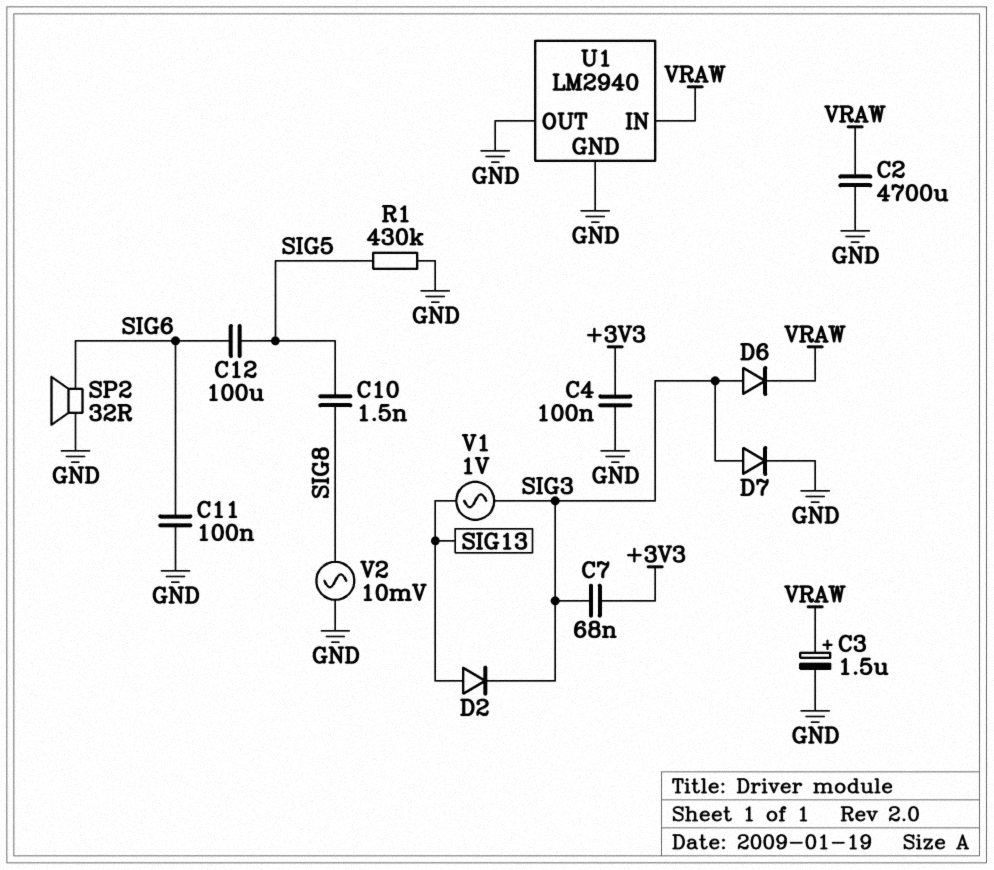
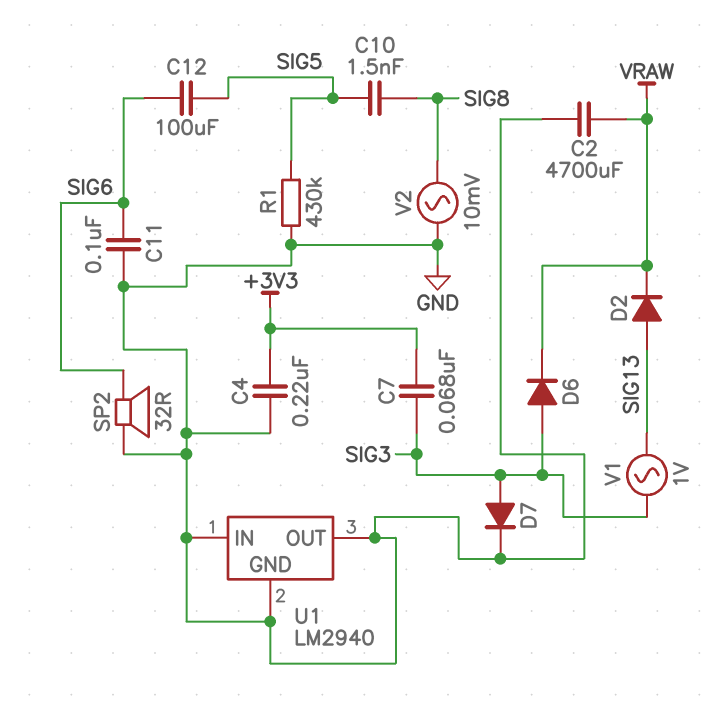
C3: 1.5uF (plus VRAW, minus GND) -> none
C4: 100nF (+3V3, GND) -> 220nF (+3V3, GND)
D2: diode (A SIG13, K SIG3) -> diode (A SIG13, K VRAW)
U1 pin IN: VRAW -> GND

